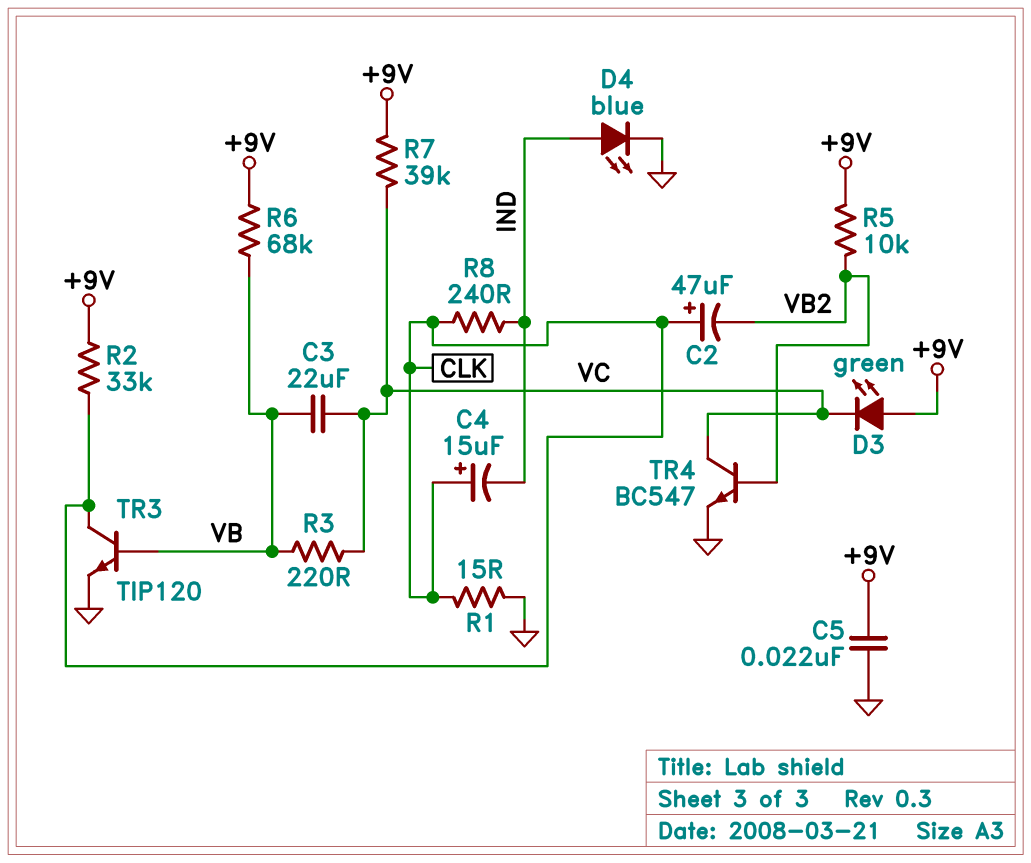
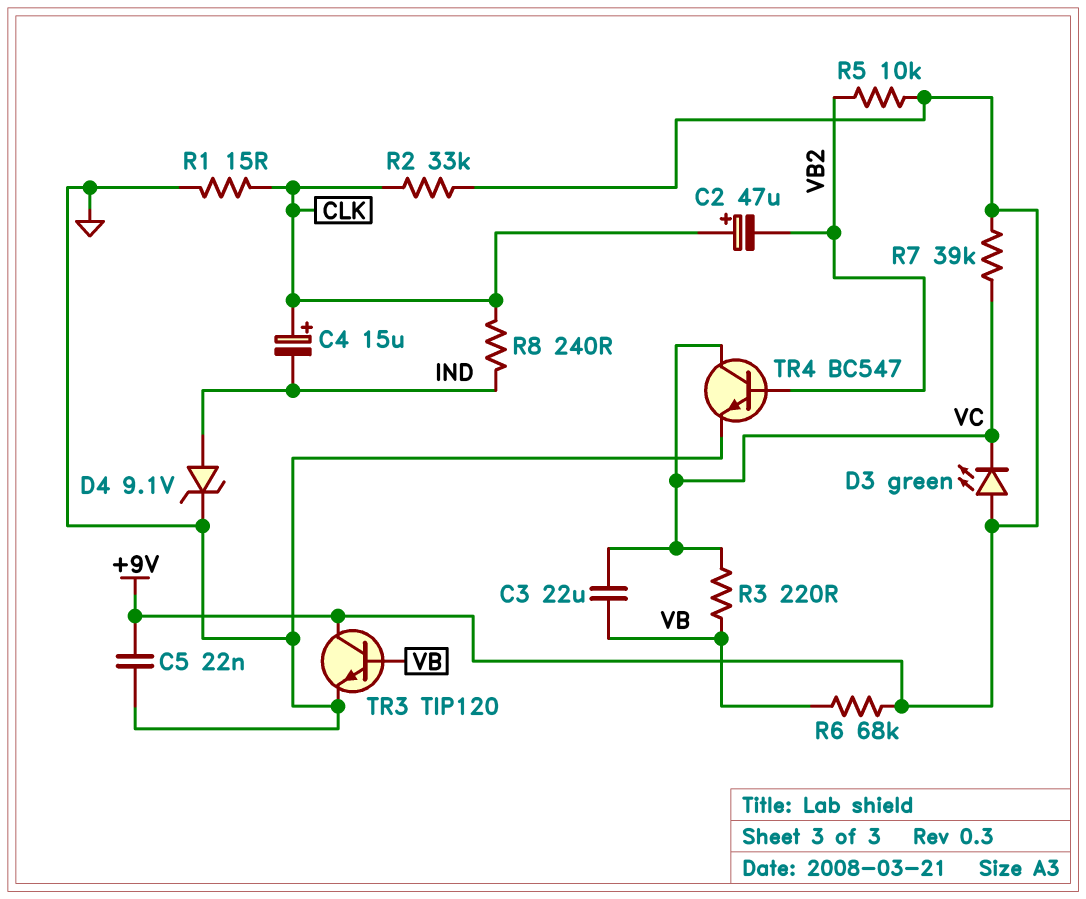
D4: LED blue (A IND, K GND) -> zener 9.1V (A IND, K GND)
TR3: NPN TIP120 (B VB, C CLK, E GND) -> NPN TIP120 (B VB, C +9V, E GND)

